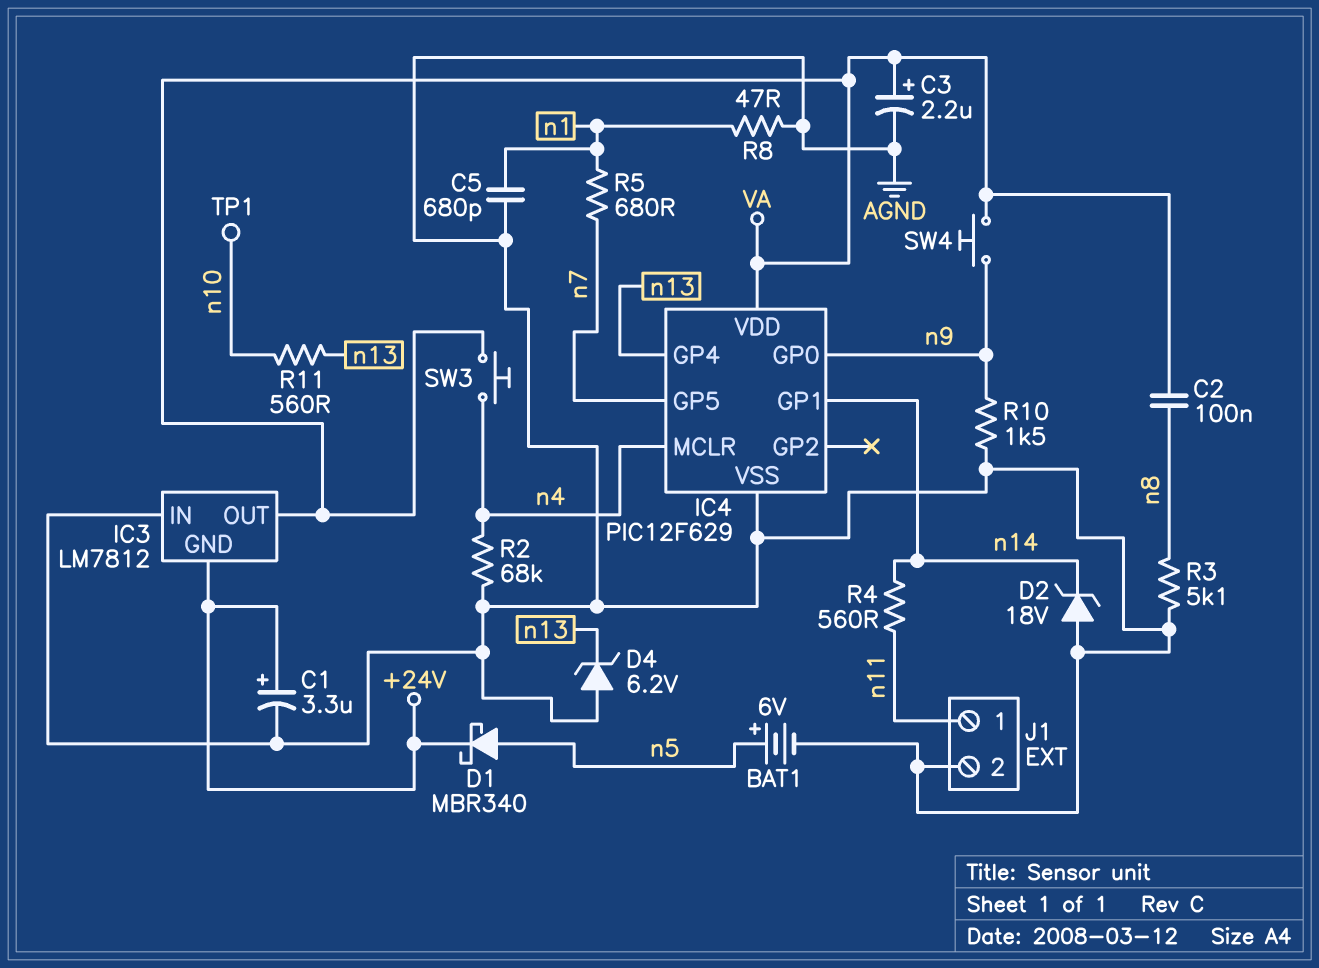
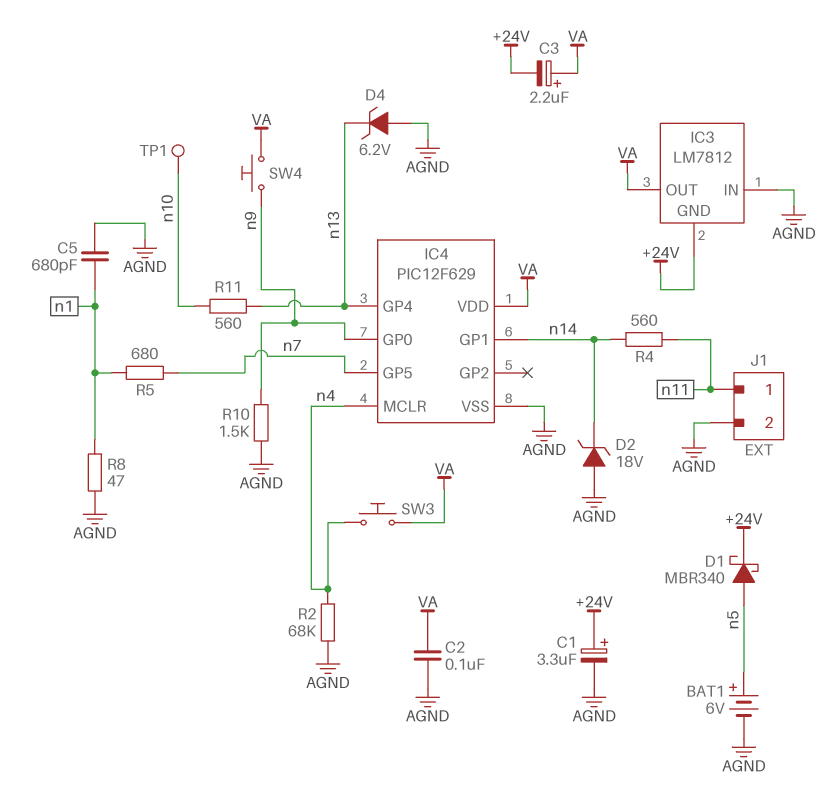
C2: 100nF (VA, n8) -> 100nF (AGND, VA)
C3: 2.2uF (plus VA, minus AGND) -> 2.2uF (plus VA, minus +24V)
R3: 5.1k (AGND, n8) -> none

